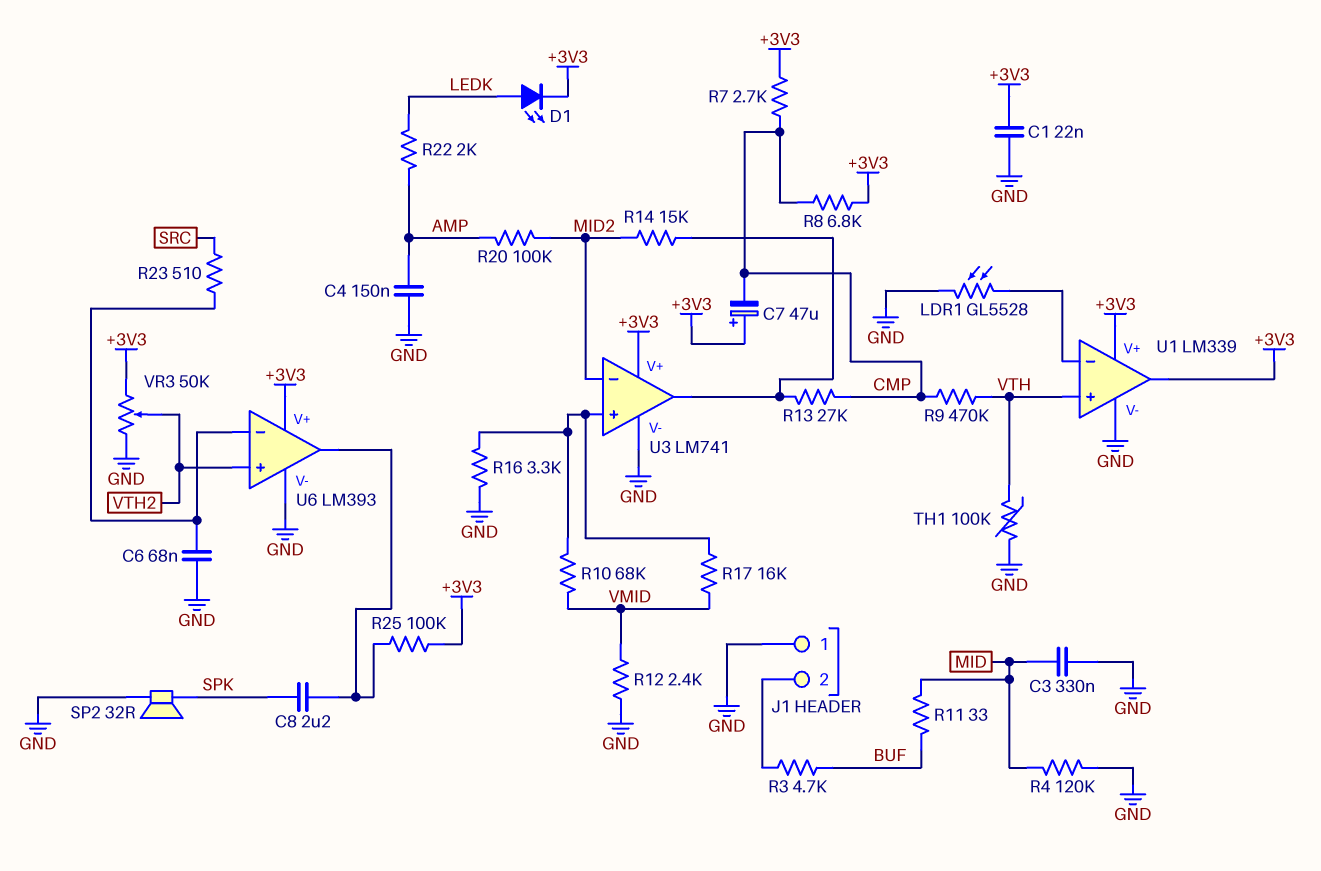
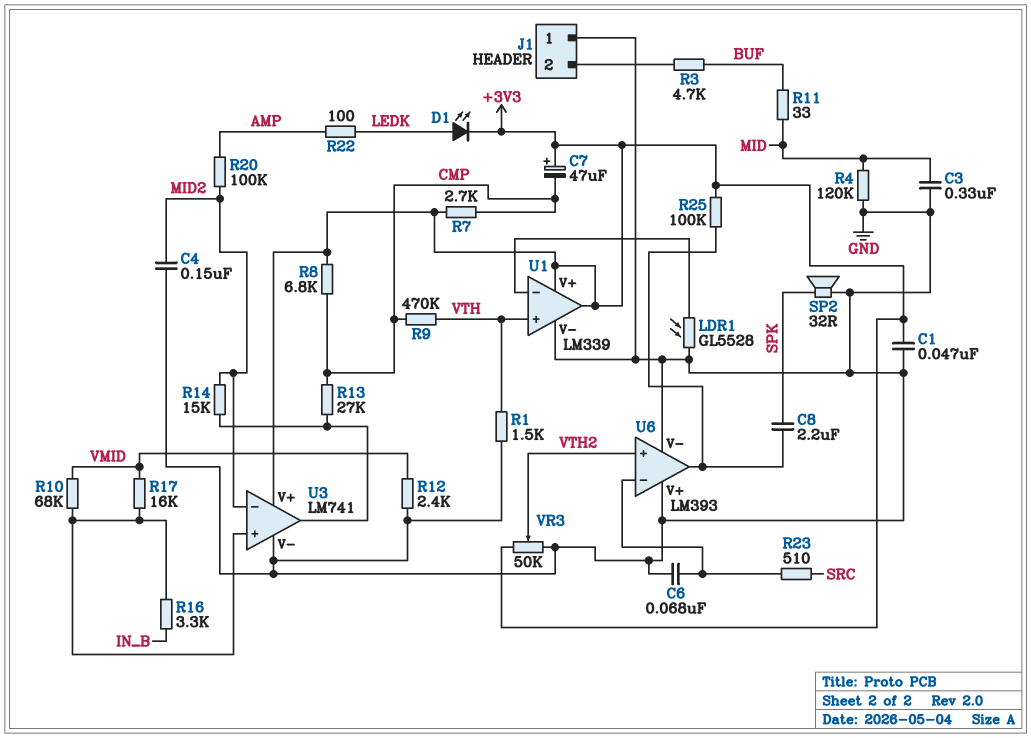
C1: 22nF (+3V3, GND) -> 47nF (+3V3, GND)
C4: 150nF (AMP, GND) -> 150nF (GND, MID2)
R1: none -> 1.5k (GND, VTH)
R16: 3.3k (GND, U3/in+) -> 3.3k (IN_B, U3/in+)
R22: 2k (AMP, LEDK) -> 100 (AMP, LEDK)
TH1: 100k (GND, VTH) -> none
U6 pin V+: +3V3 -> GND

